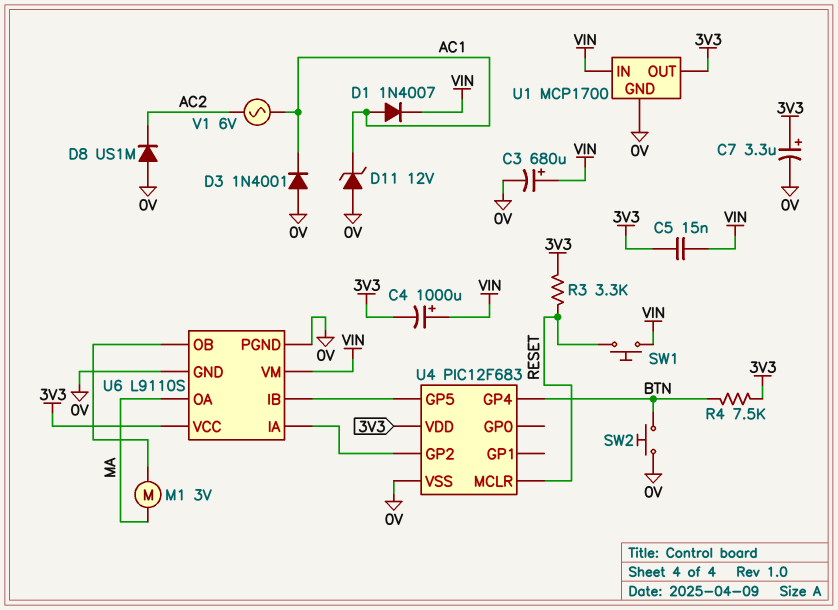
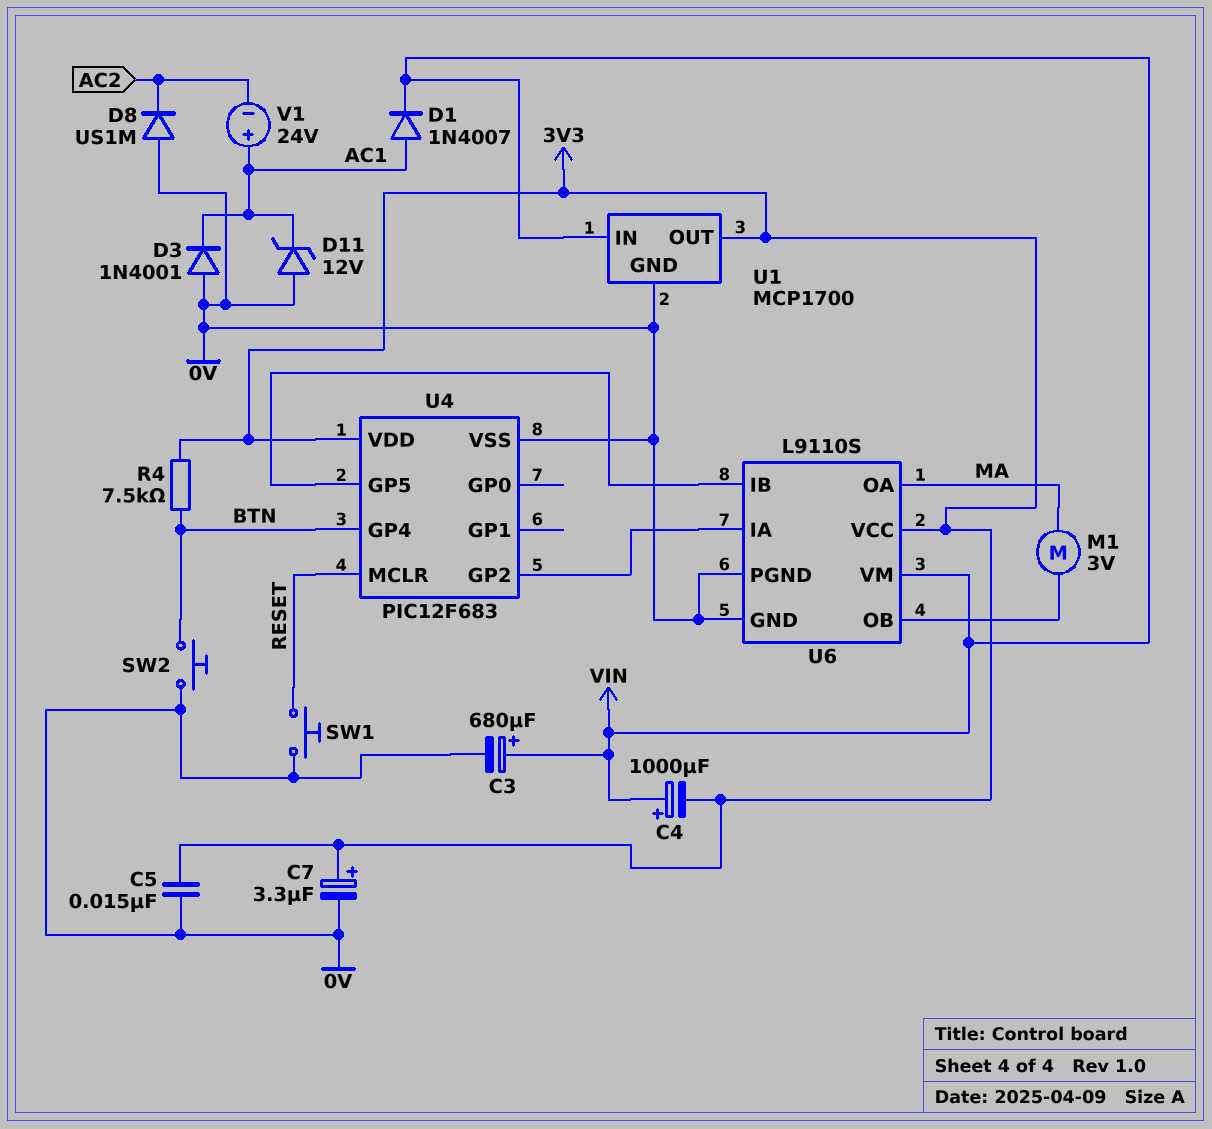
C5: 15nF (3V3, VIN) -> 15nF (0V, 3V3)
R3: 3.3k (3V3, RESET) -> none
SW1: button (RESET, VIN) -> button (0V, RESET)
V1: AC 6V (AC1, AC2) -> 24V (plus AC1, minus AC2)

